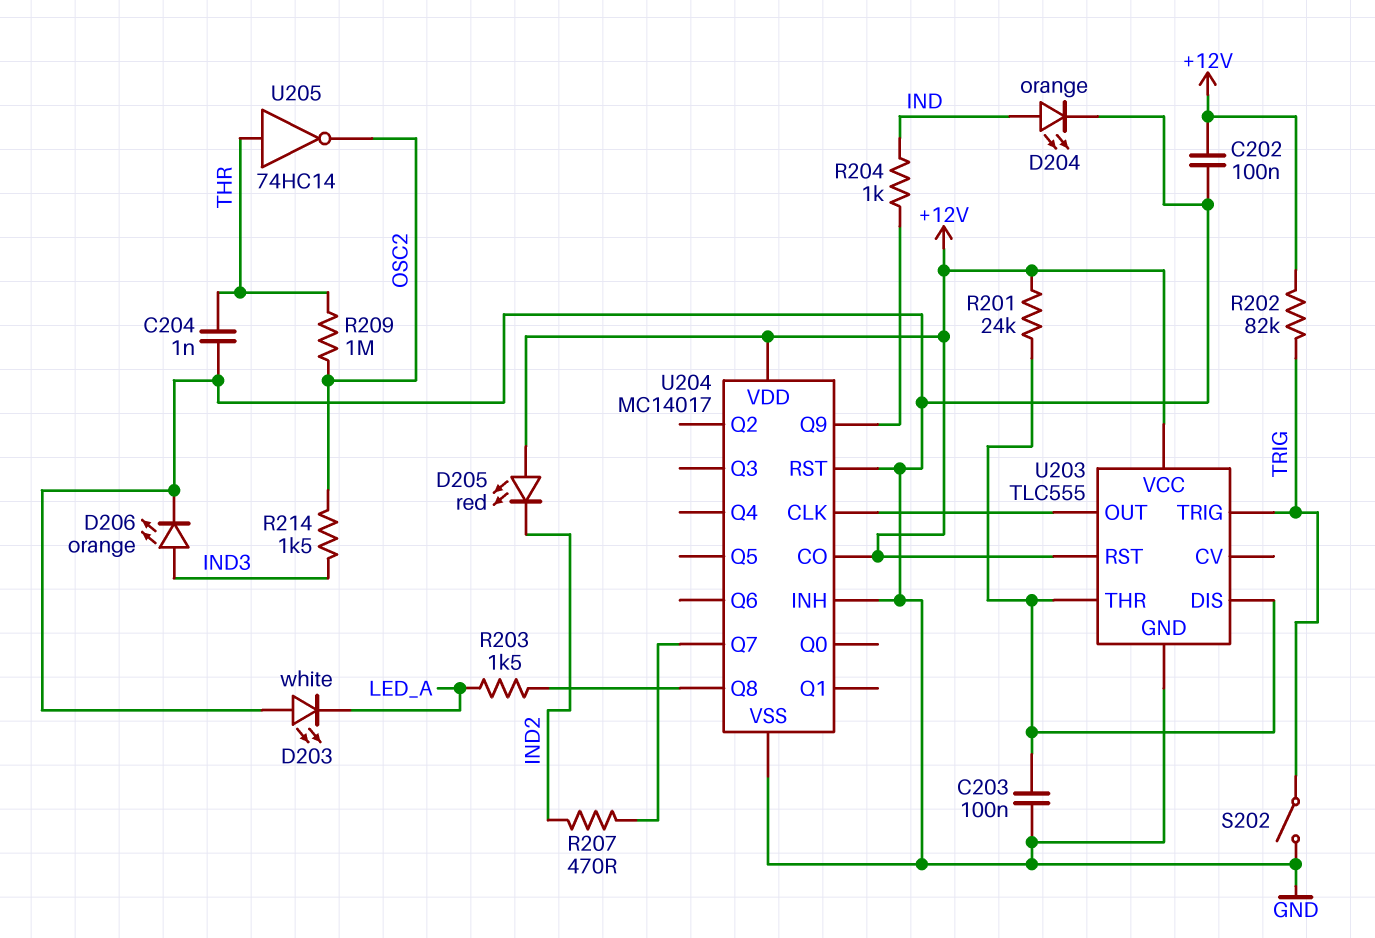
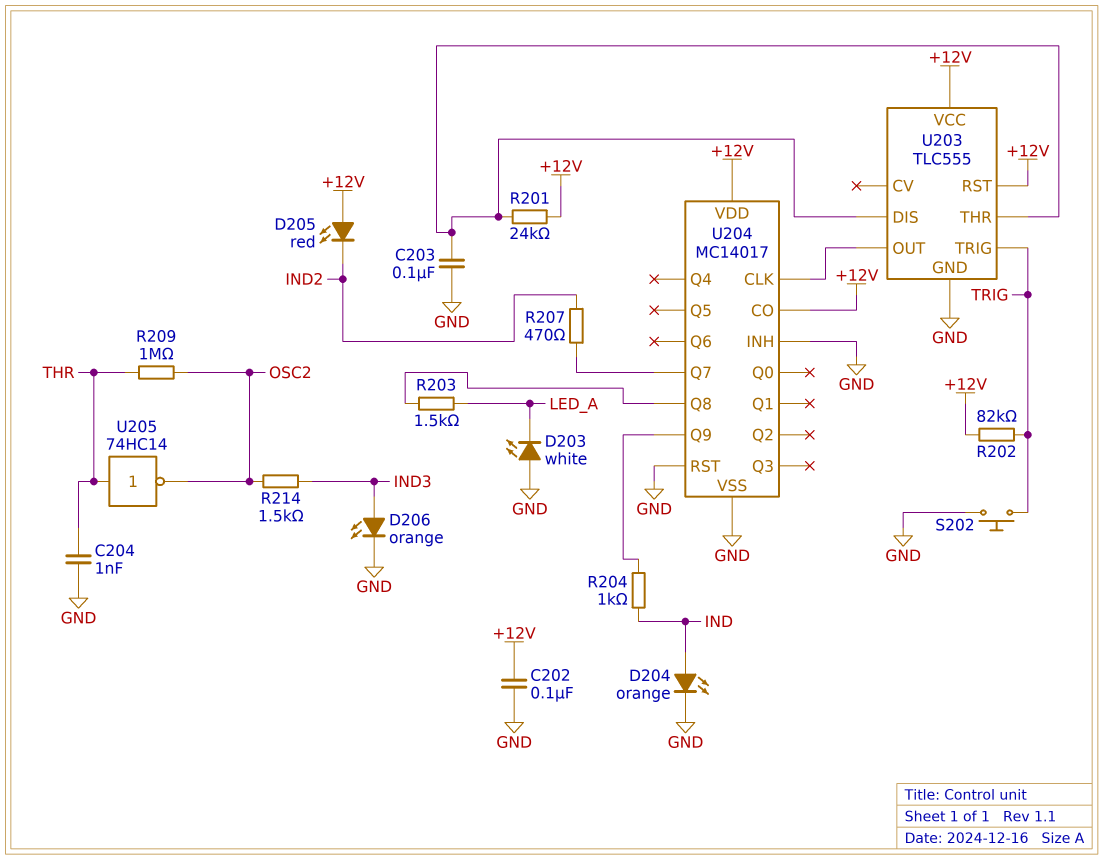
S202: switch (GND, TRIG) -> button (GND, TRIG)

